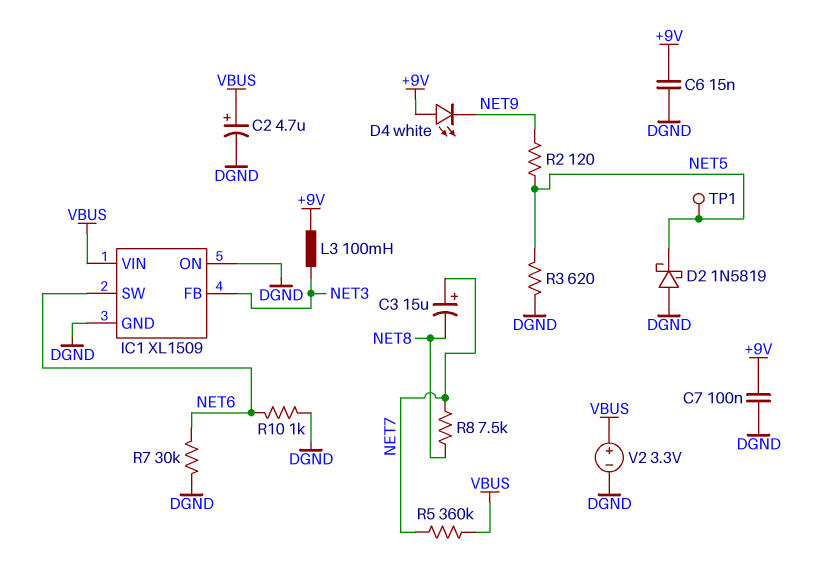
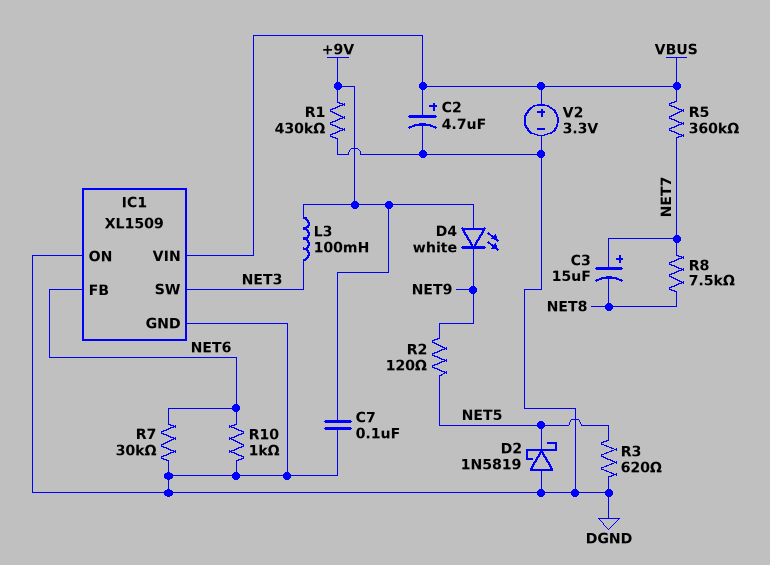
C6: 15nF (+9V, DGND) -> none
IC1 pin FB: NET3 -> NET6
IC1 pin SW: NET6 -> NET3
R1: none -> 430k (+9V, DGND)
TP1: test point (NET5) -> none

